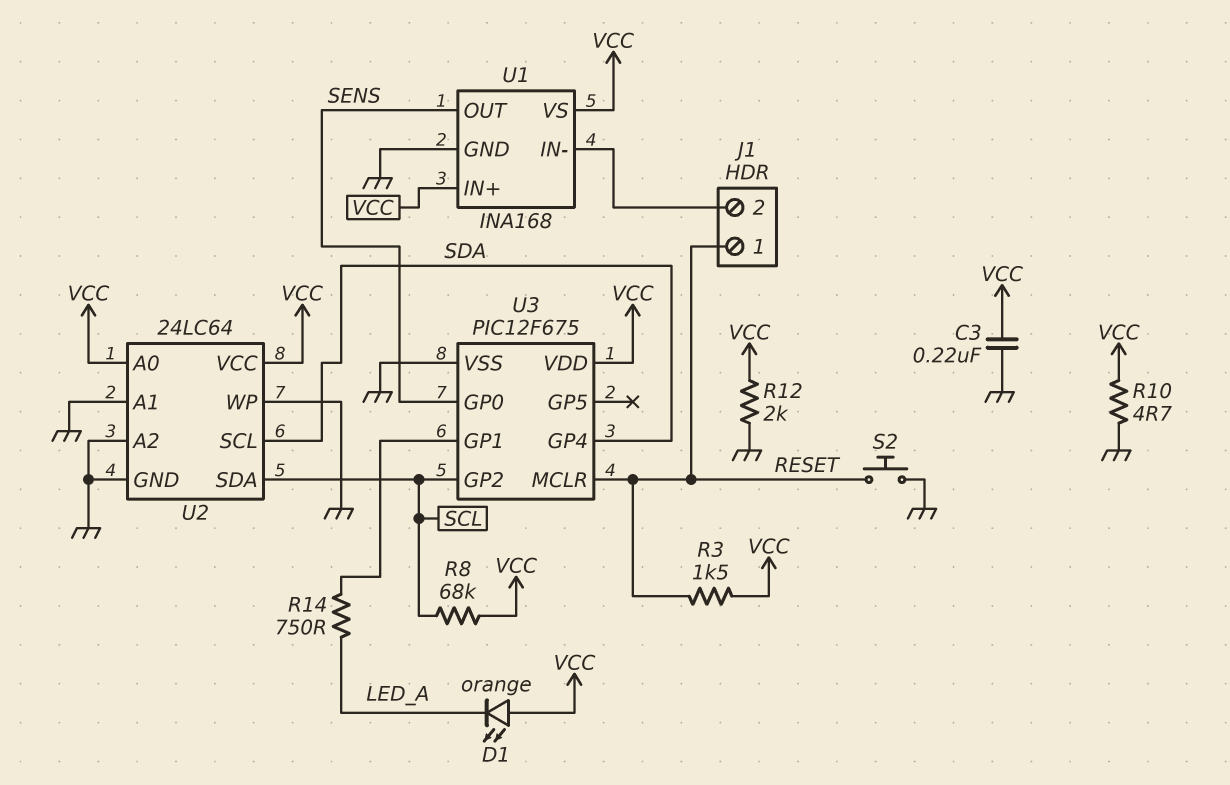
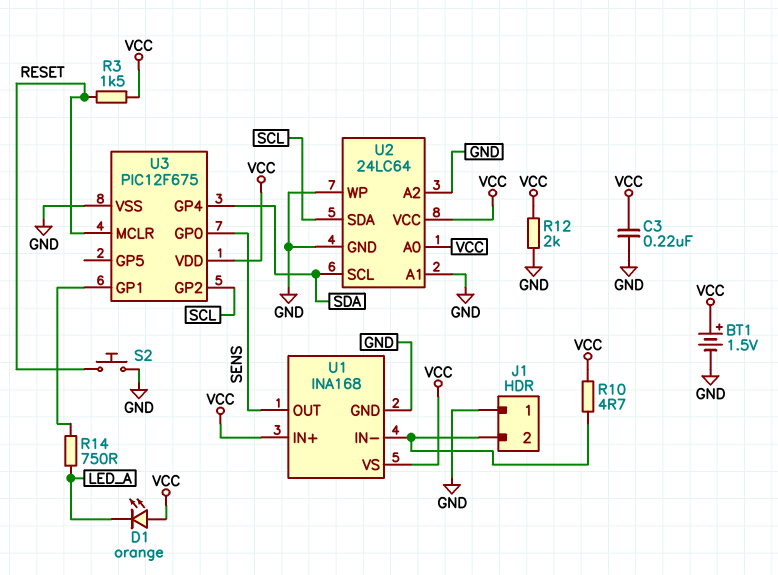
BT1: none -> 1.5V (plus VCC, minus GND)
J1 pin 1: RESET -> GND
R8: 68k (SCL, VCC) -> none
R10: 4.7 (GND, VCC) -> 4.7 (J1/2, VCC)

